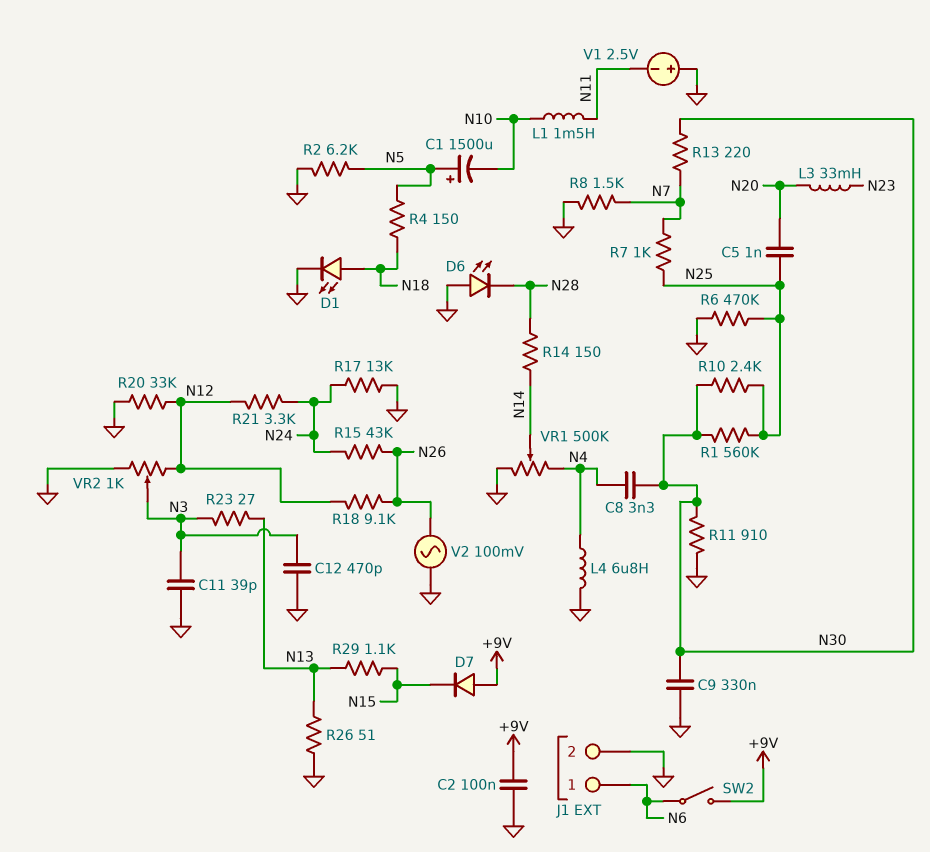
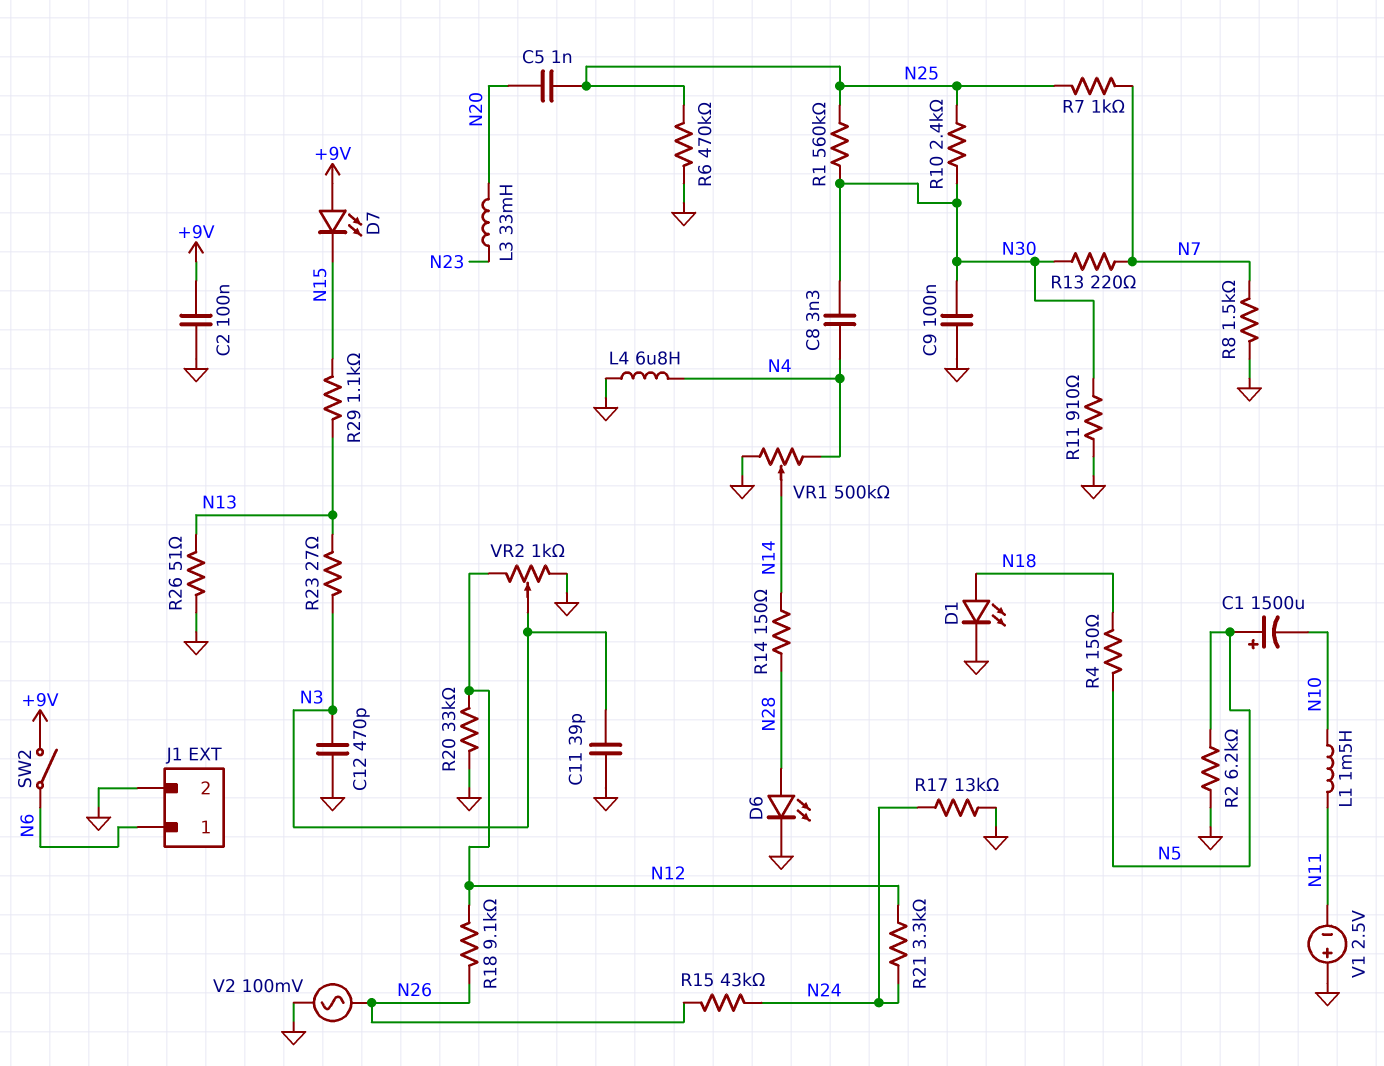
C9: 330nF (GND, N30) -> 100nF (GND, N30)
D6: LED (A GND, K N28) -> LED (A N28, K GND)
D7: diode (A +9V, K N15) -> LED (A +9V, K N15)

